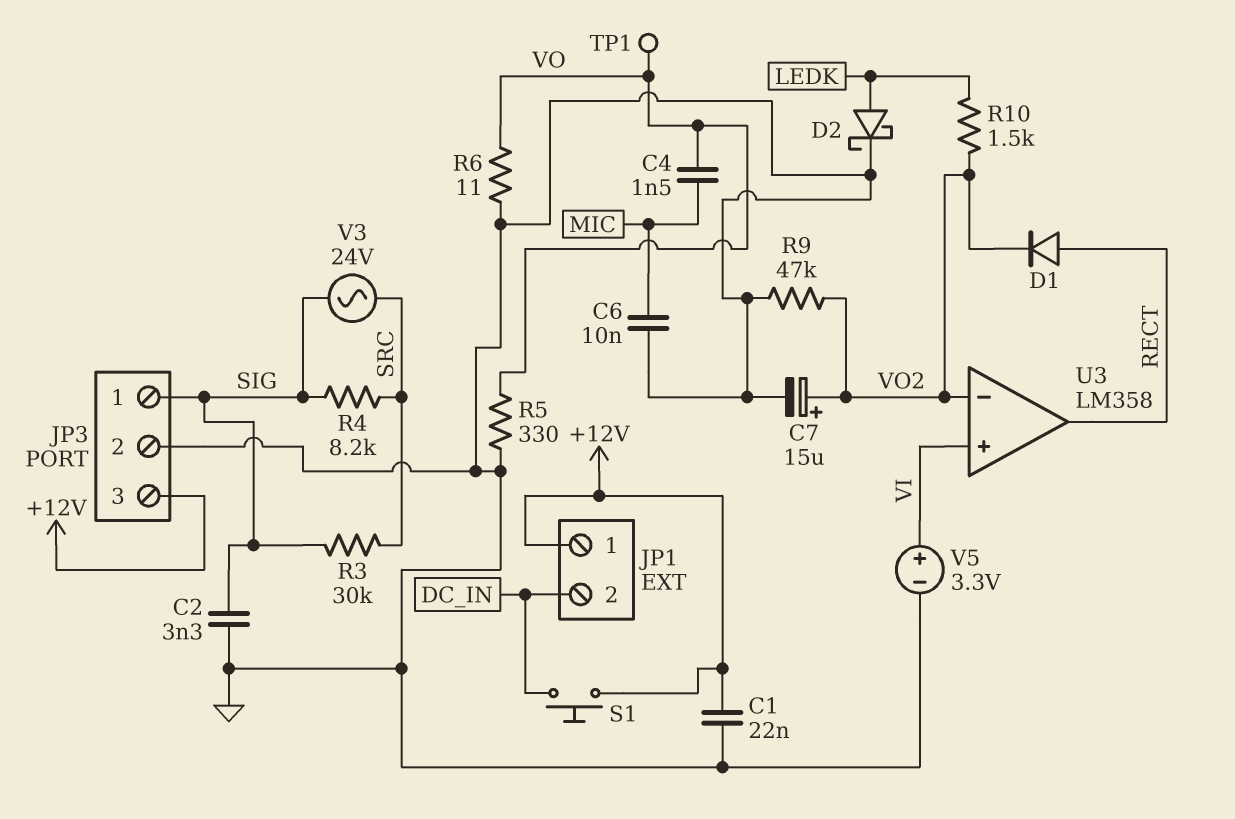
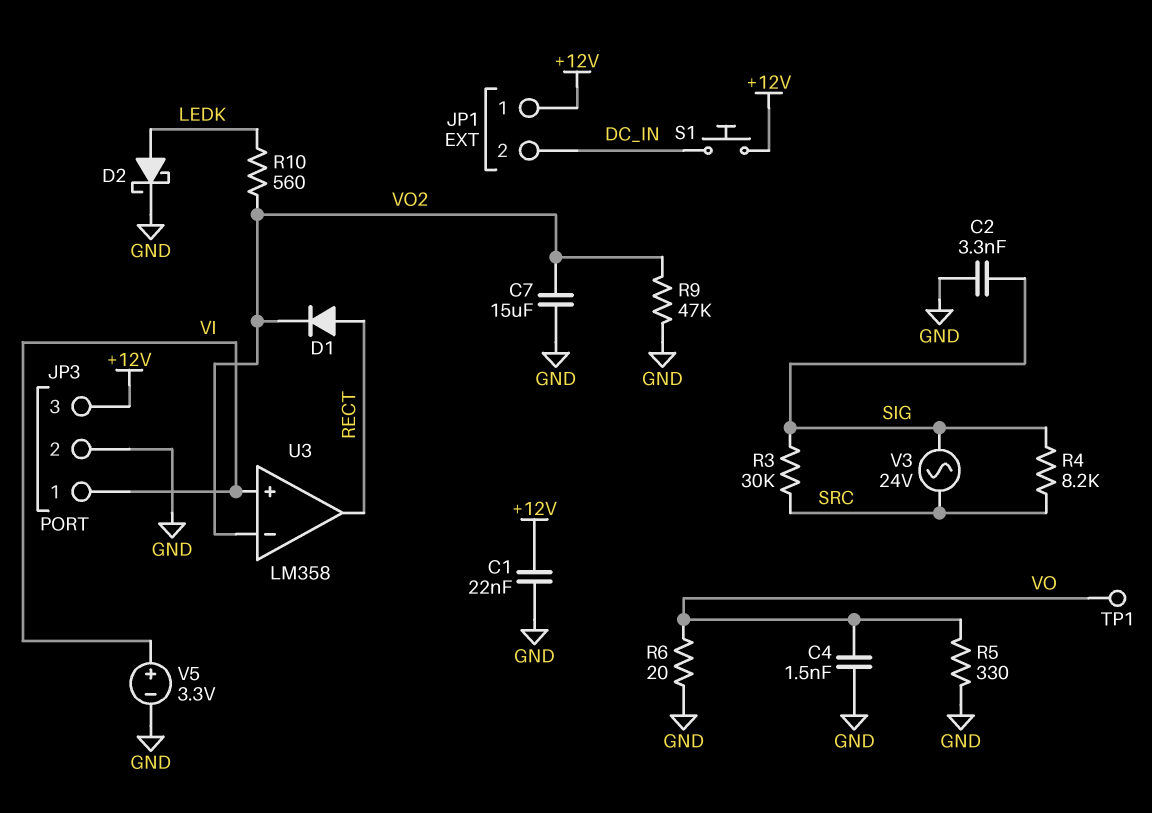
C4: 1.5nF (MIC, VO) -> 1.5nF (GND, VO)
C6: 10nF (GND, MIC) -> none
C7: 15uF (plus VO2, minus GND) -> 15uF (GND, VO2)
JP3 pin 1: SIG -> VI
R6: 11 (GND, VO) -> 20 (GND, VO)
R10: 1.5k (LEDK, VO2) -> 560 (LEDK, VO2)

